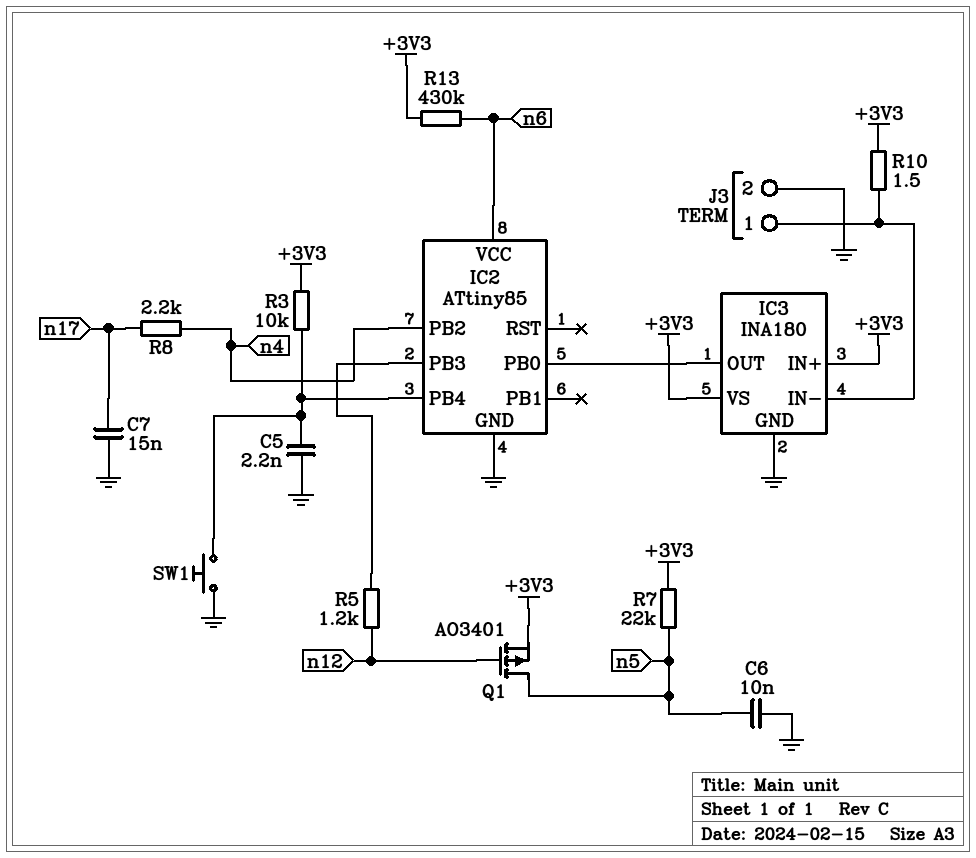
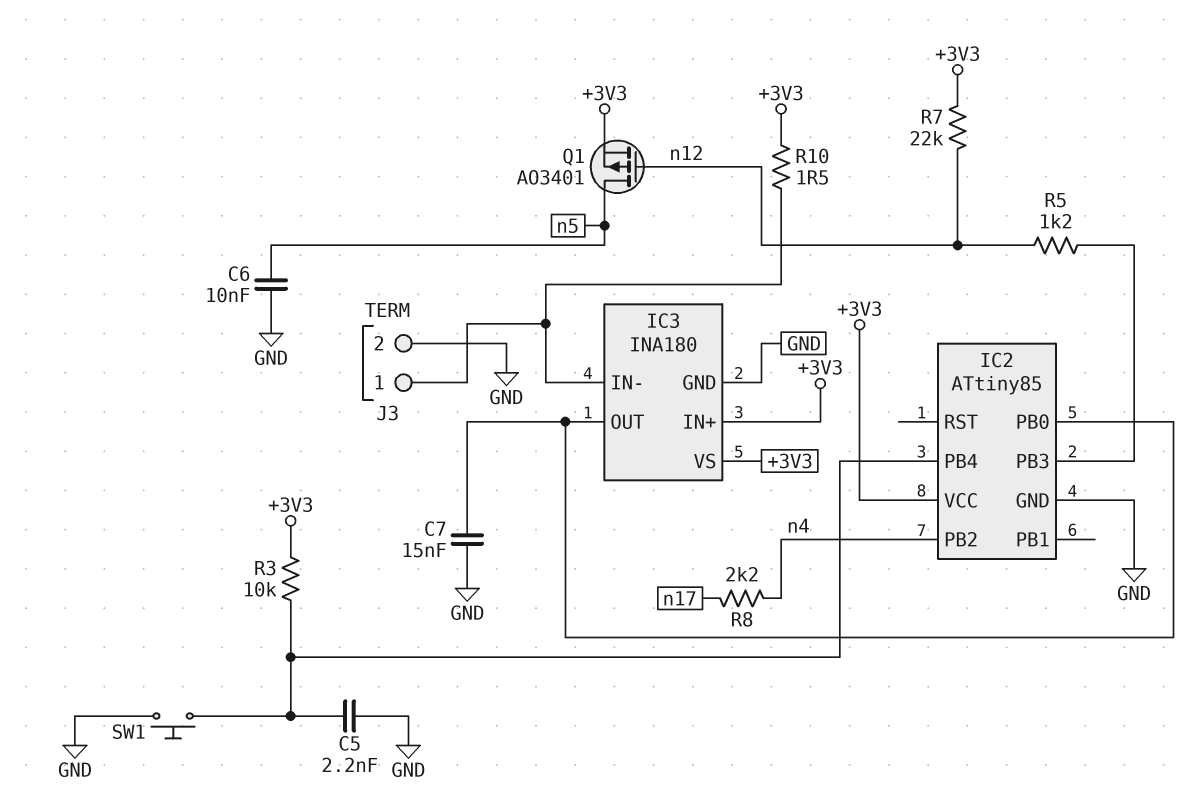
C7: 15nF (GND, n17) -> 15nF (GND, IC2/PB0)
IC2 pin VCC: n6 -> +3V3
R7: 22k (+3V3, n5) -> 22k (+3V3, n12)
R13: 430k (+3V3, n6) -> none

